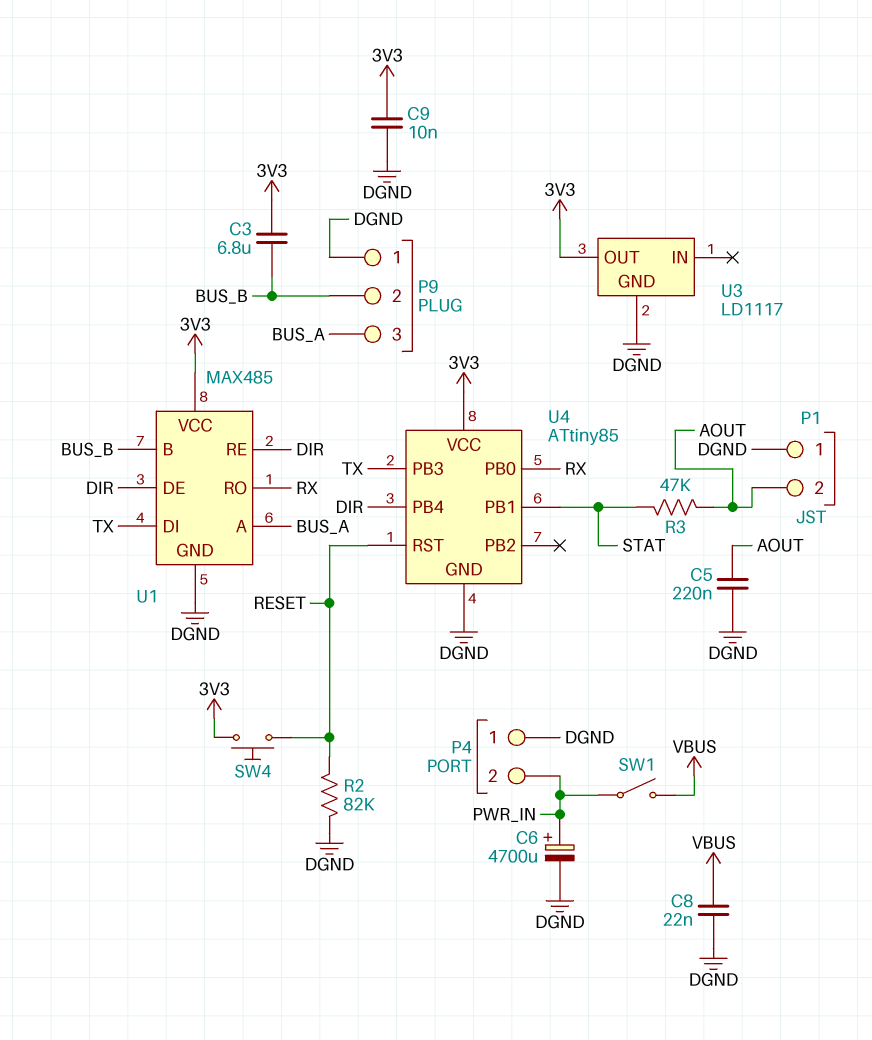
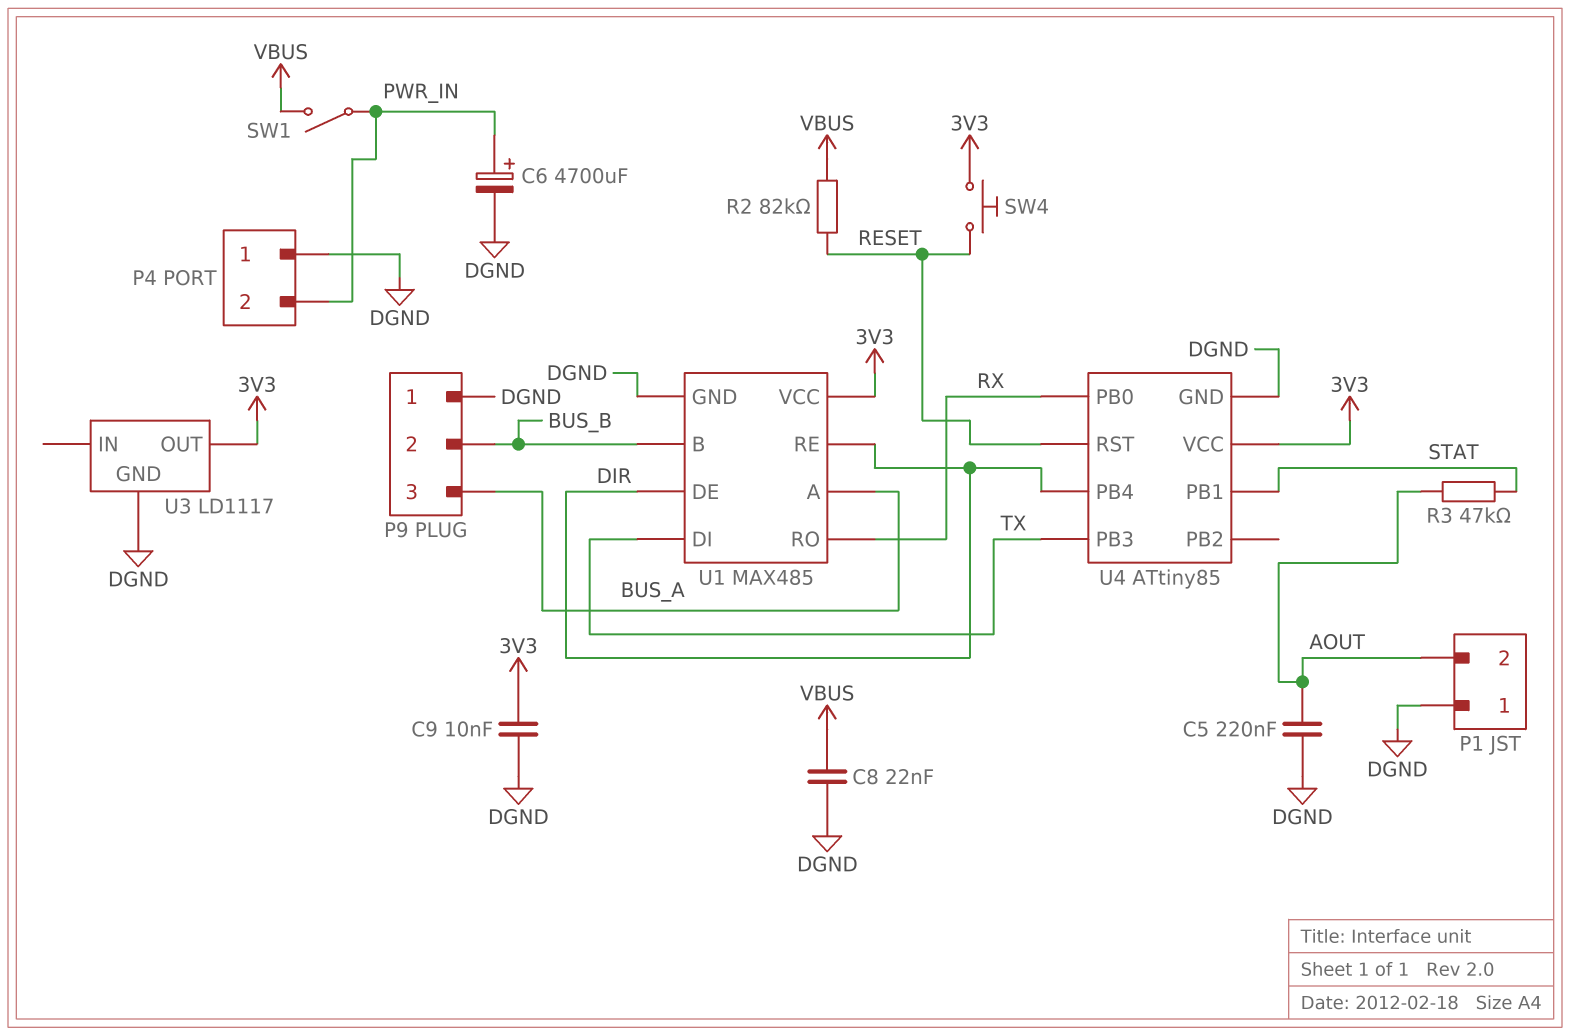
C3: 6.8uF (3V3, BUS_B) -> none
R2: 82k (DGND, RESET) -> 82k (RESET, VBUS)

